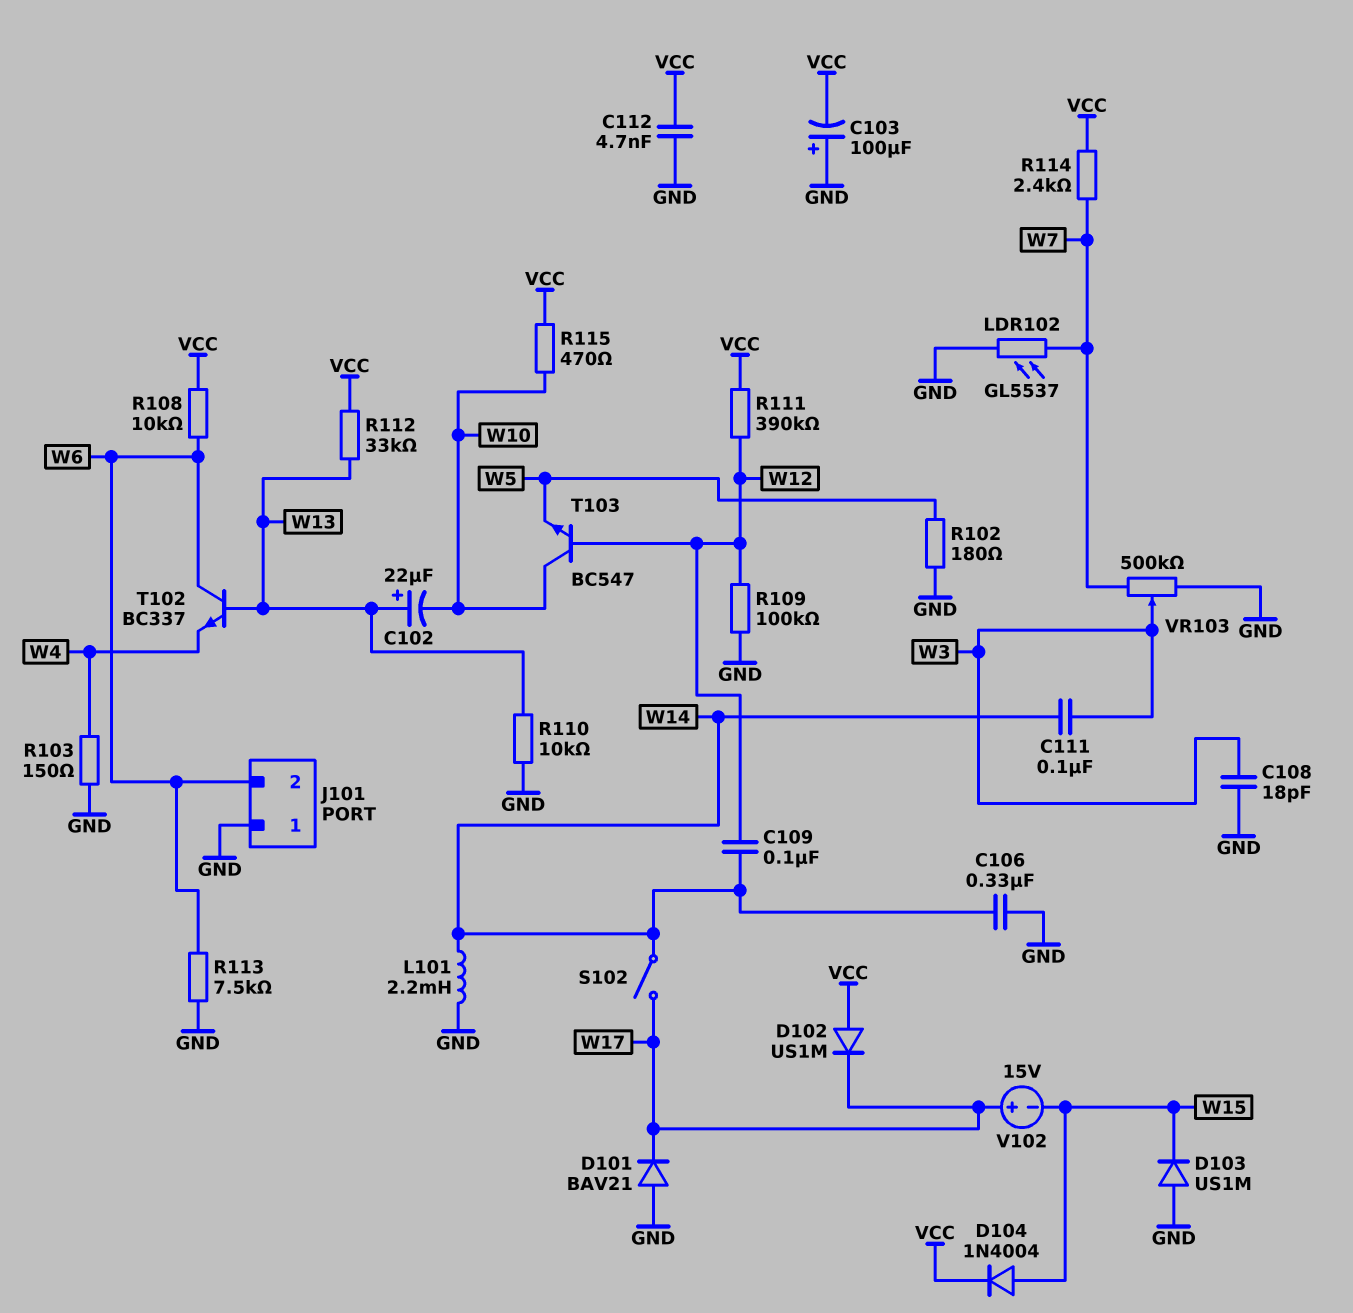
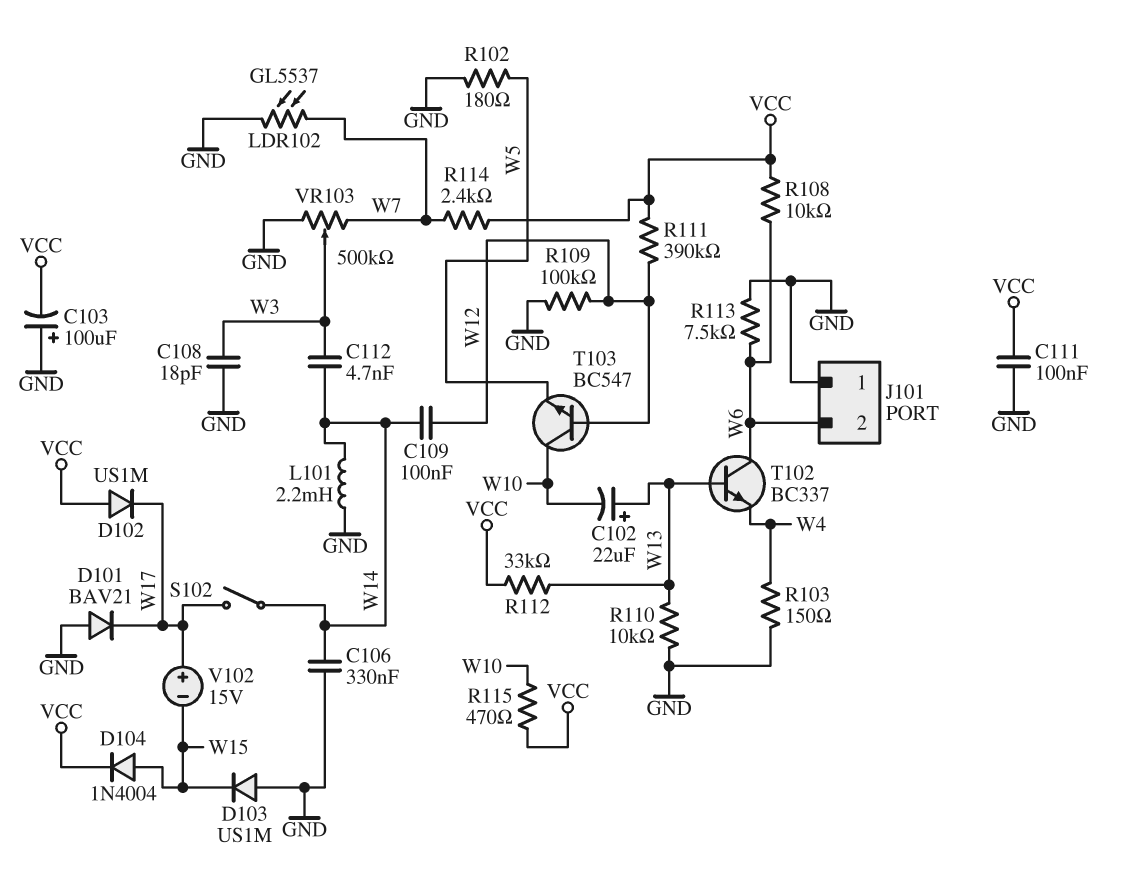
C111: 100nF (W3, W14) -> 100nF (GND, VCC)
C112: 4.7nF (GND, VCC) -> 4.7nF (W3, W14)

